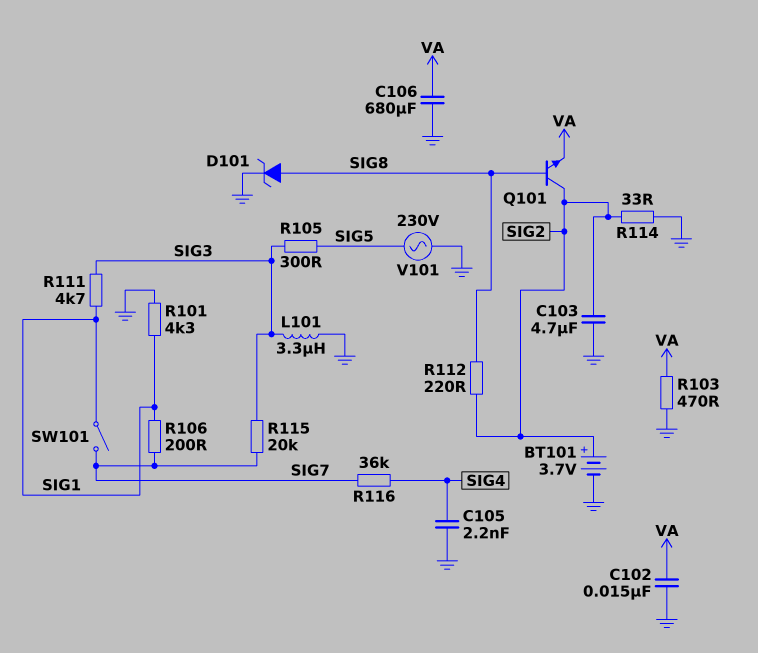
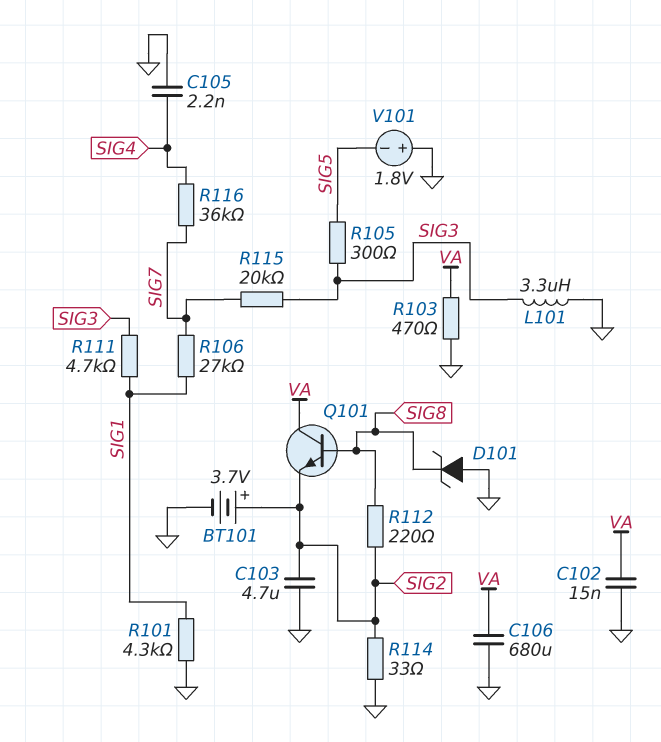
D101: zener (A SIG8, K GND) -> zener (A GND, K SIG8)
Q101: NPN (B SIG8, C SIG2, E VA) -> NPN (B SIG8, C VA, E SIG2)
R106: 200 (SIG1, SIG7) -> 27k (SIG1, SIG7)
SW101: switch (SIG1, SIG7) -> none
V101: AC 230V (GND, SIG5) -> 1.8V (plus GND, minus SIG5)

